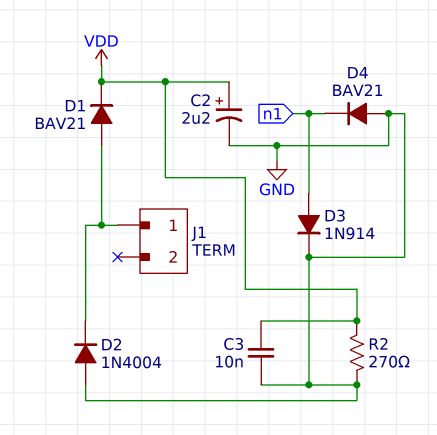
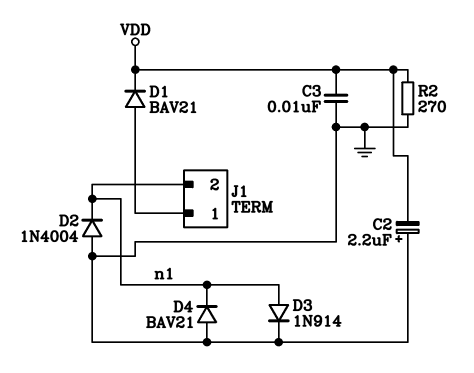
C2: 2.2uF (plus VDD, minus GND) -> 2.2uF (plus GND, minus VDD)
D2: diode 1N4004 (A GND, K J1/1) -> diode 1N4004 (A GND, K n1)
J1 pin 2: none -> n1

